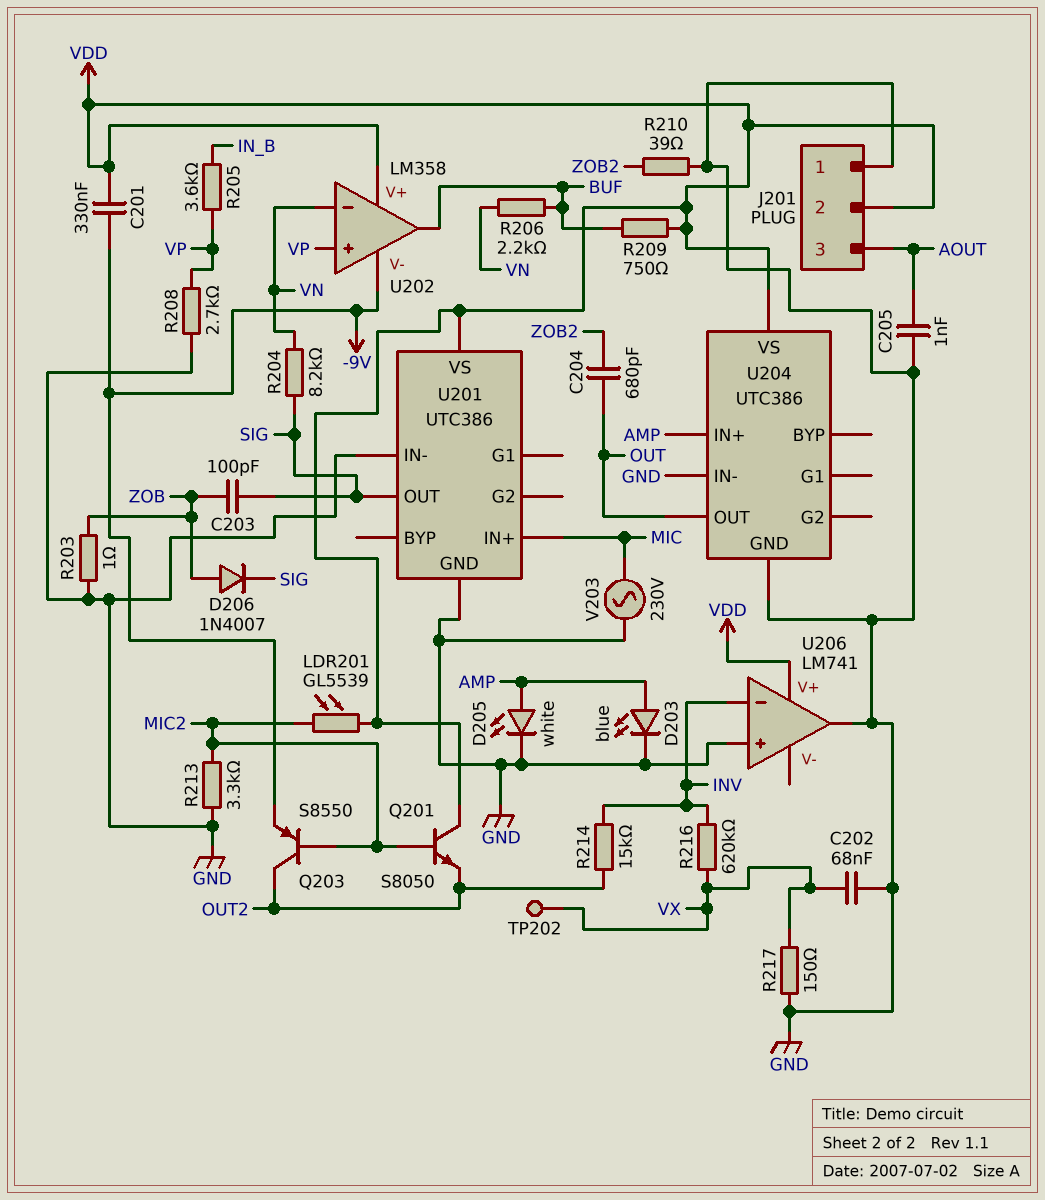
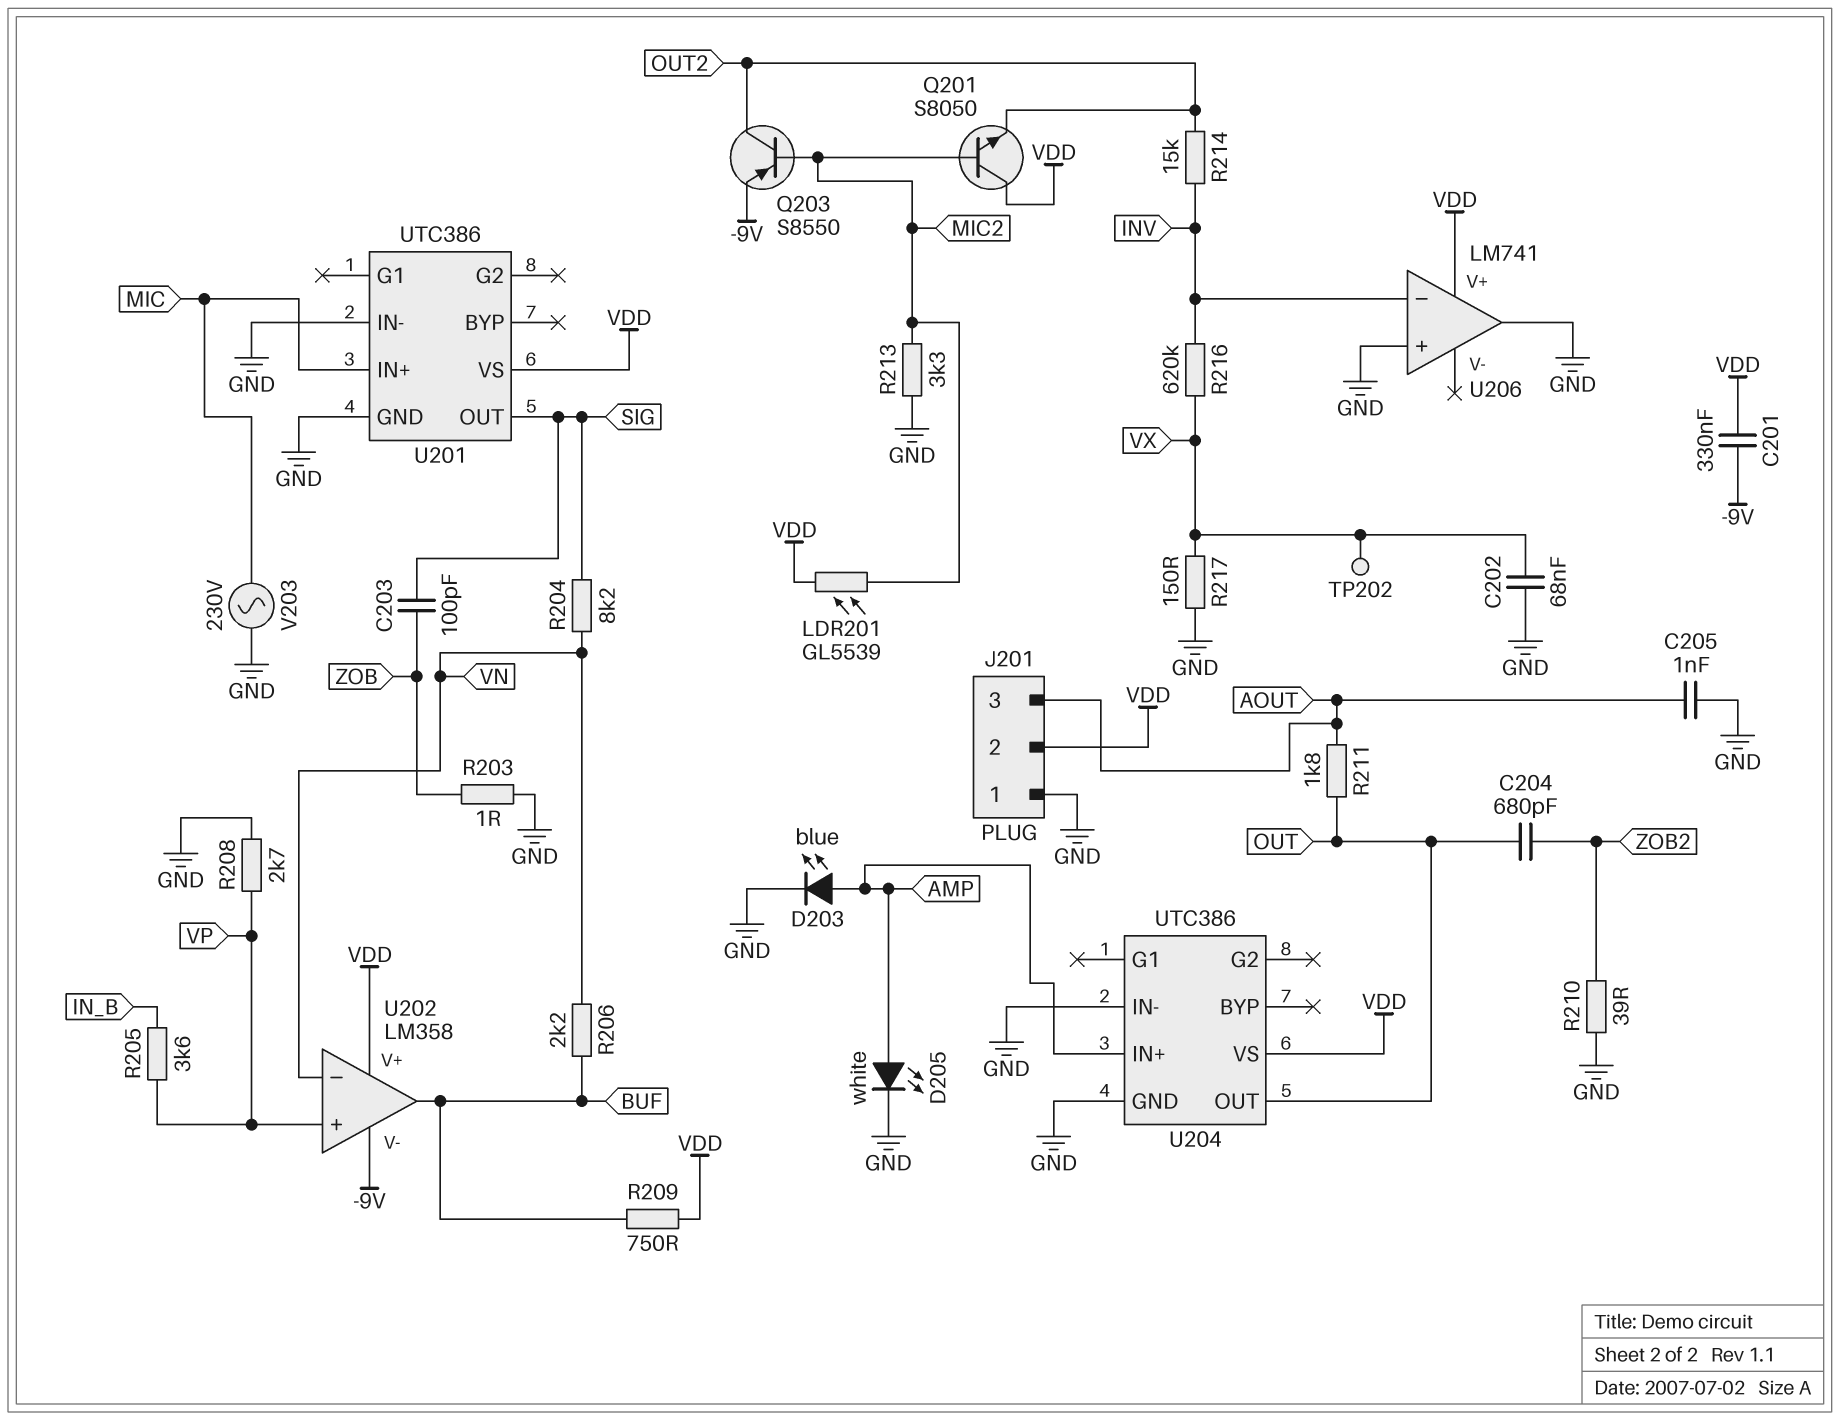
D206: diode 1N4007 (A ZOB, K SIG) -> none
R211: none -> 1.8k (AOUT, OUT)

